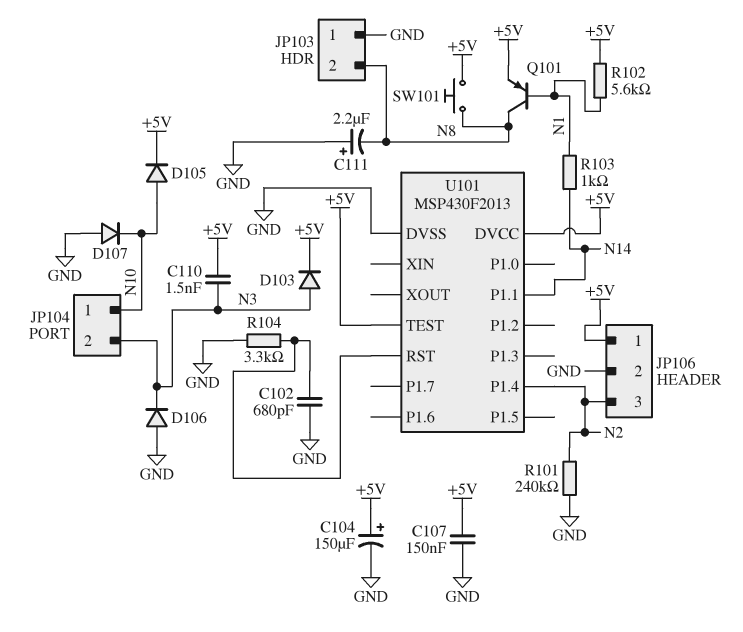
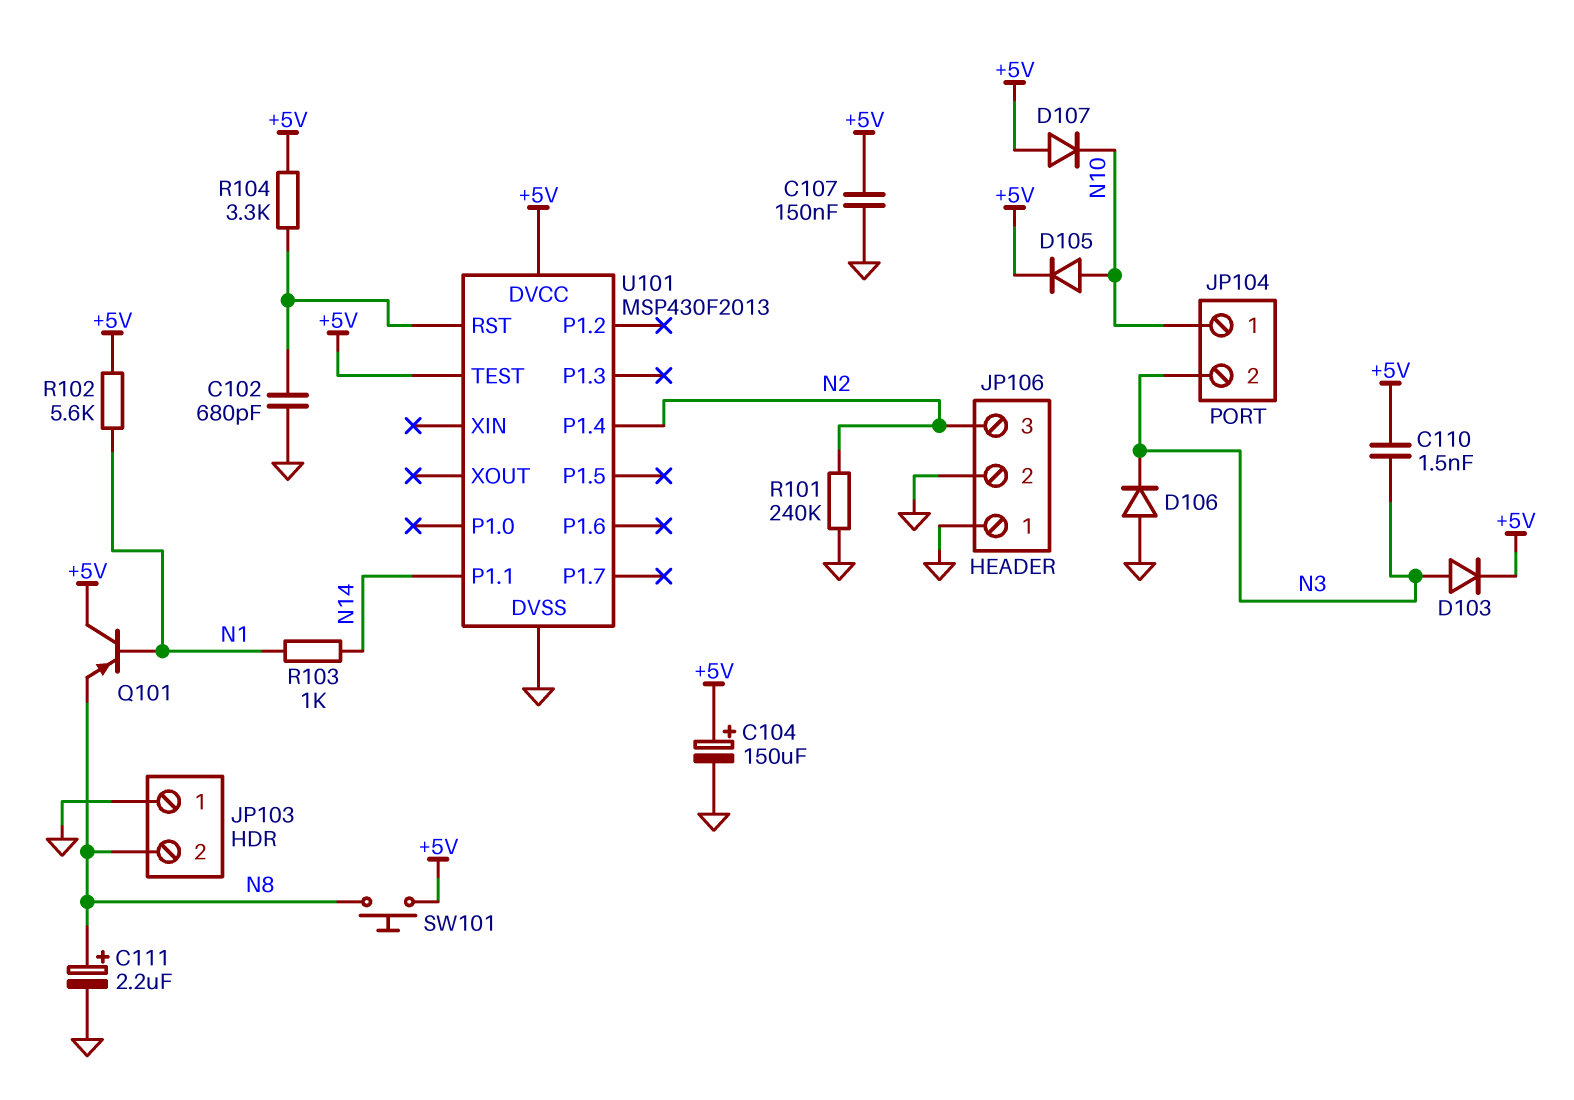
C111: 2.2uF (plus GND, minus N8) -> 2.2uF (plus N8, minus GND)
D107: diode (A GND, K N10) -> diode (A +5V, K N10)
JP106 pin 1: +5V -> GND
Q101: PNP (B N1, C N8, E +5V) -> PNP (B N1, C +5V, E N8)
R104: 3.3k (GND, U101/RST) -> 3.3k (+5V, U101/RST)

